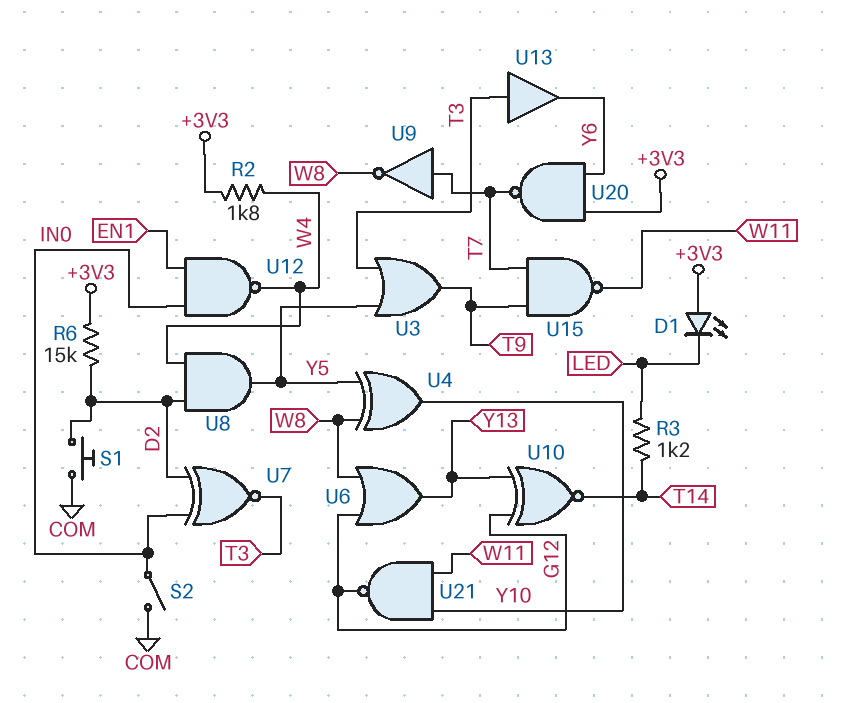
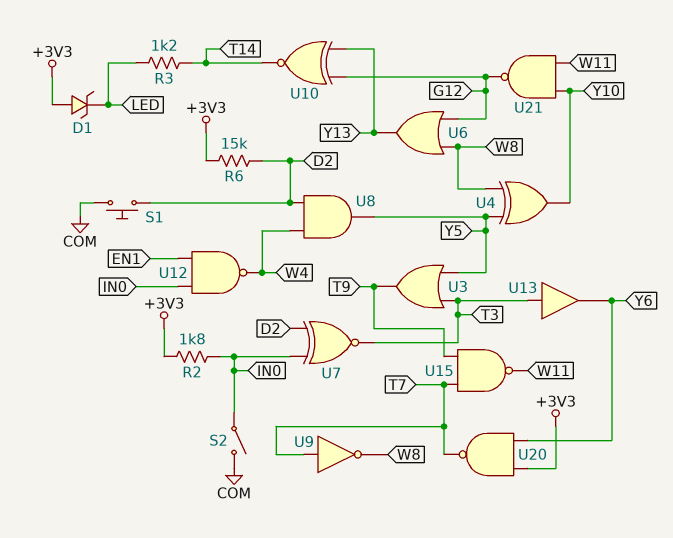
D1: LED (A +3V3, K LED) -> zener (A +3V3, K LED)
R2: 1.8k (+3V3, W4) -> 1.8k (+3V3, IN0)

